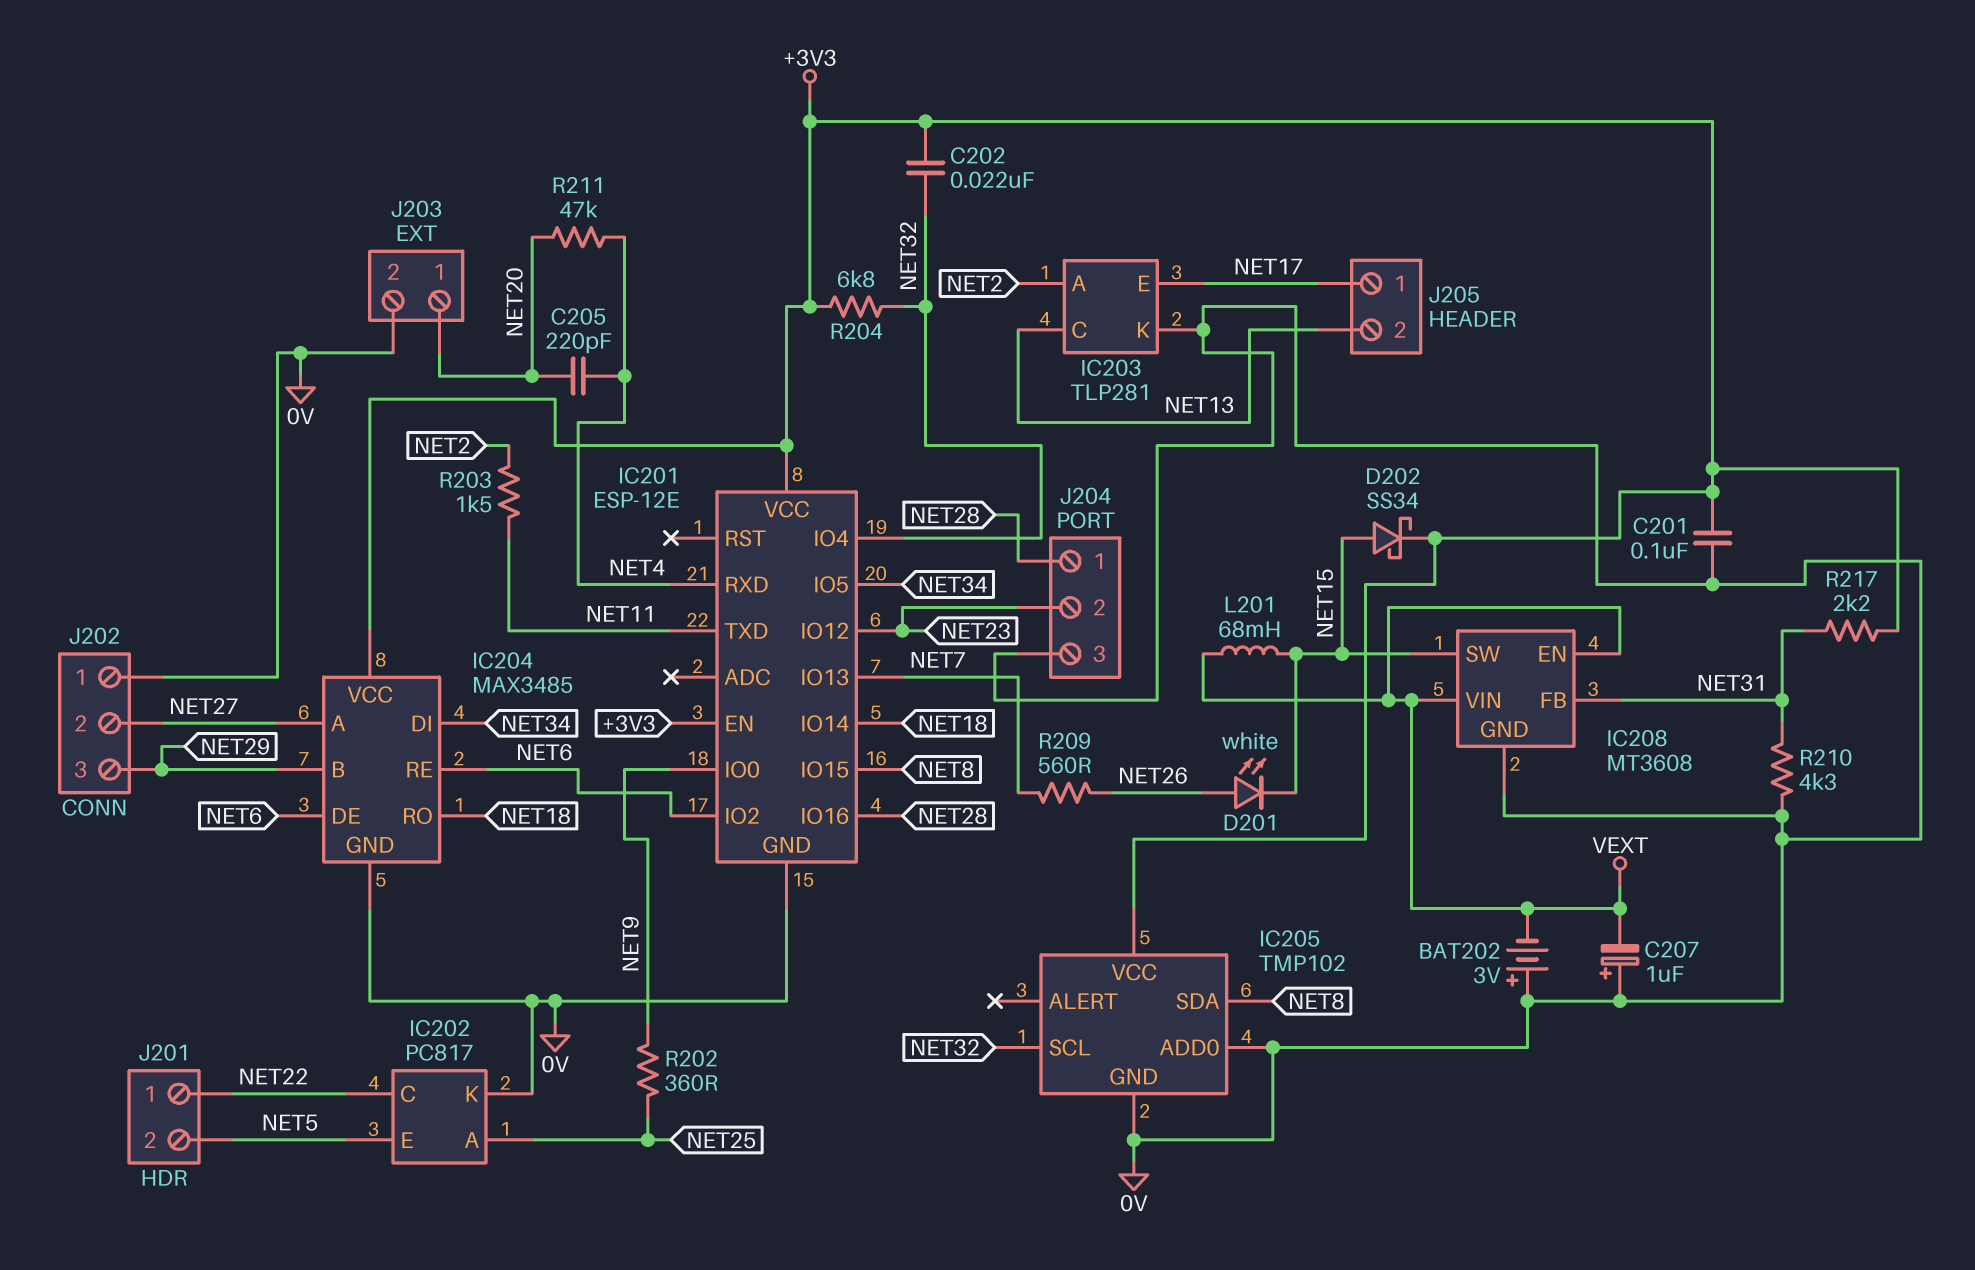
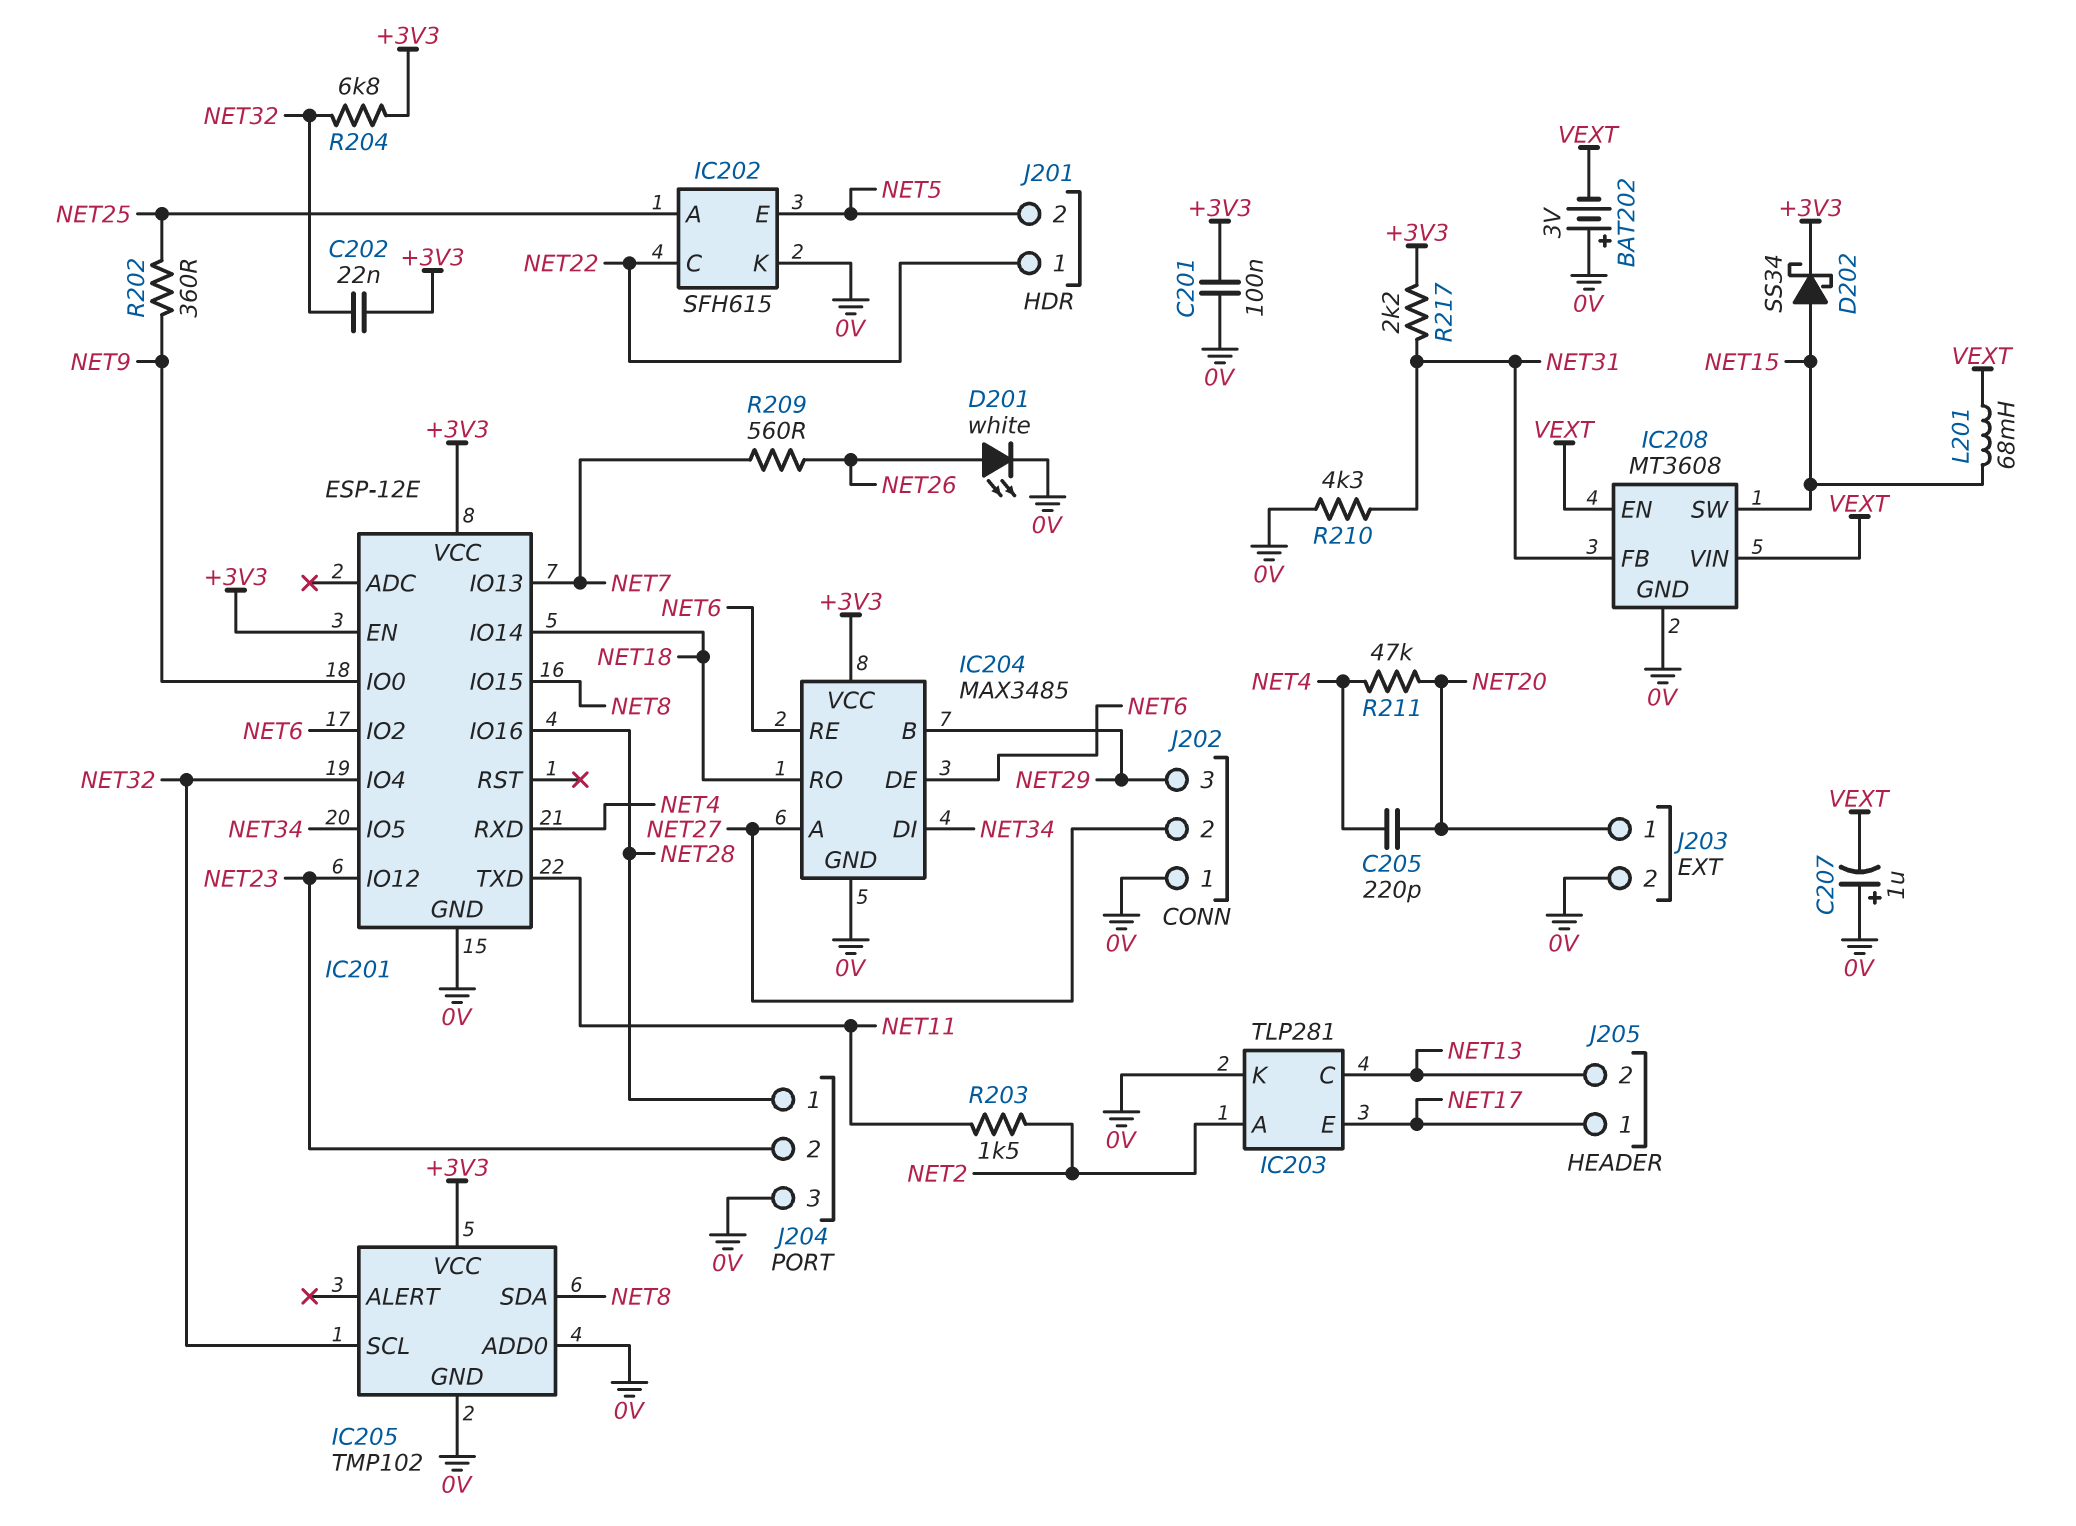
D201: LED white (A NET26, K NET15) -> LED white (A NET26, K 0V)
IC202: PC817 -> SFH615

